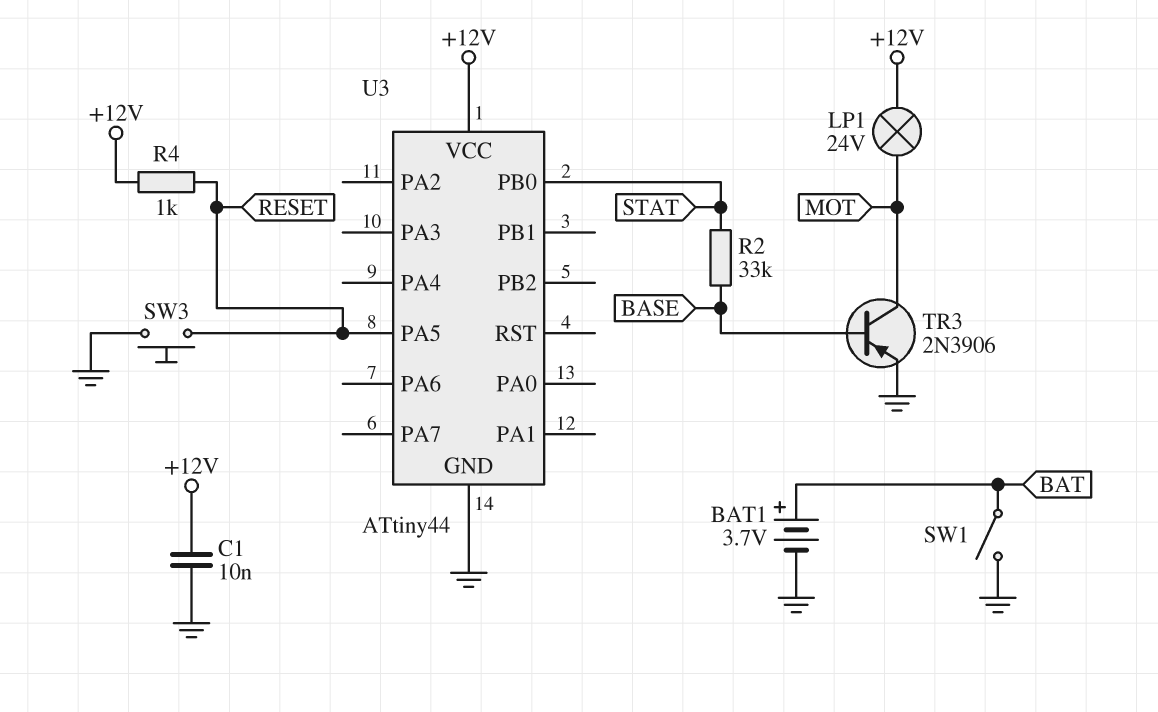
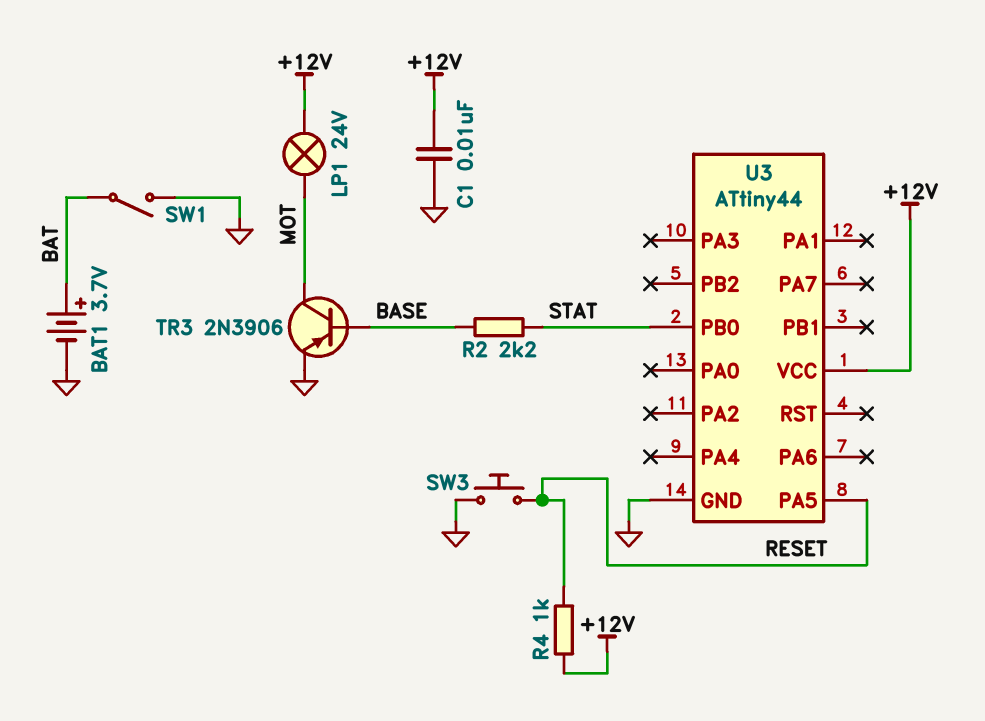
R2: 33k (BASE, STAT) -> 2.2k (BASE, STAT)

